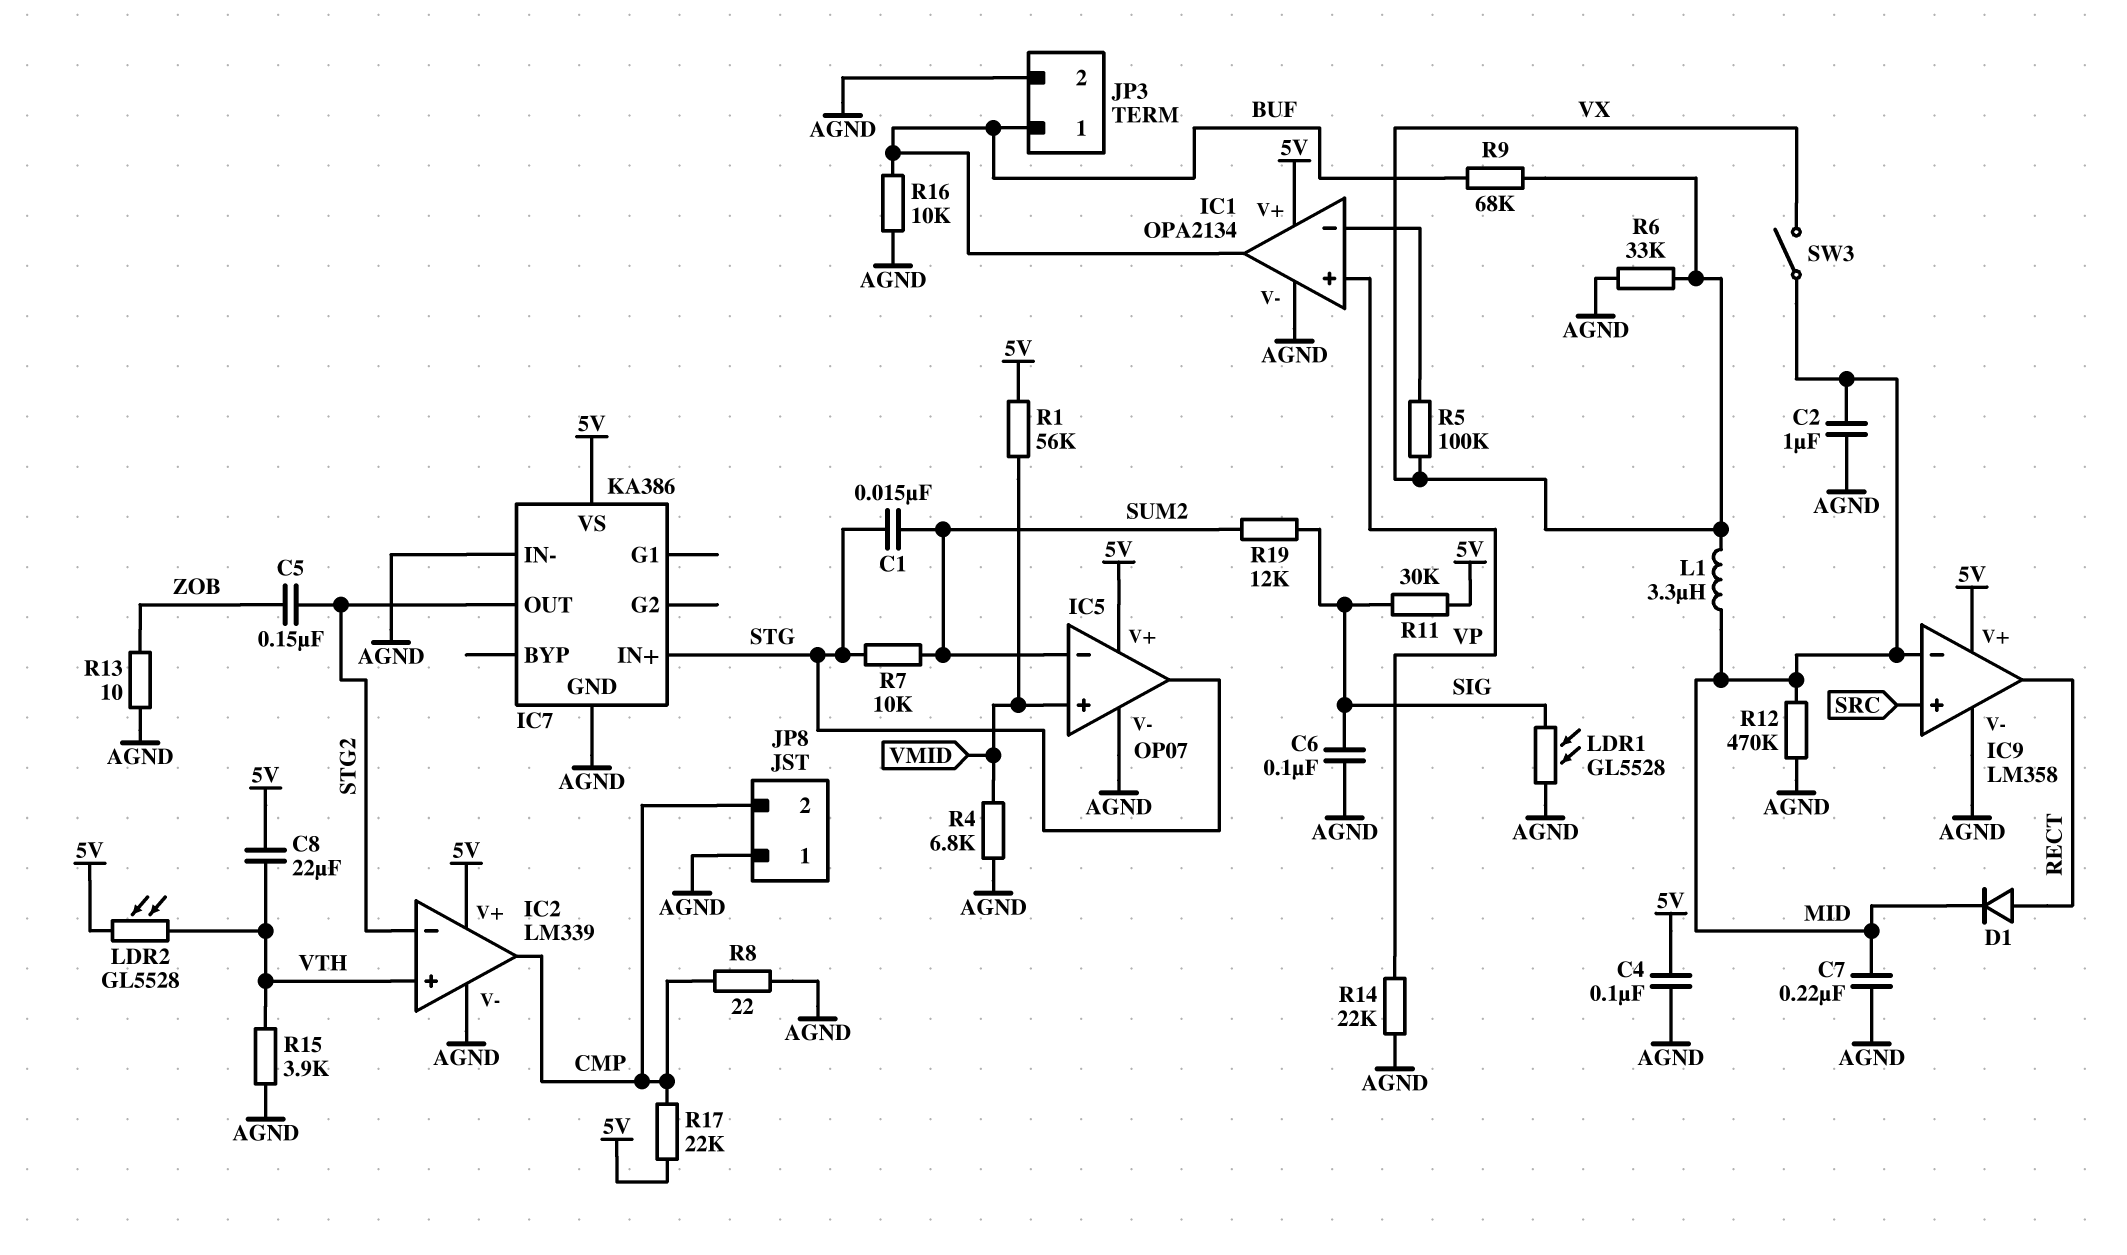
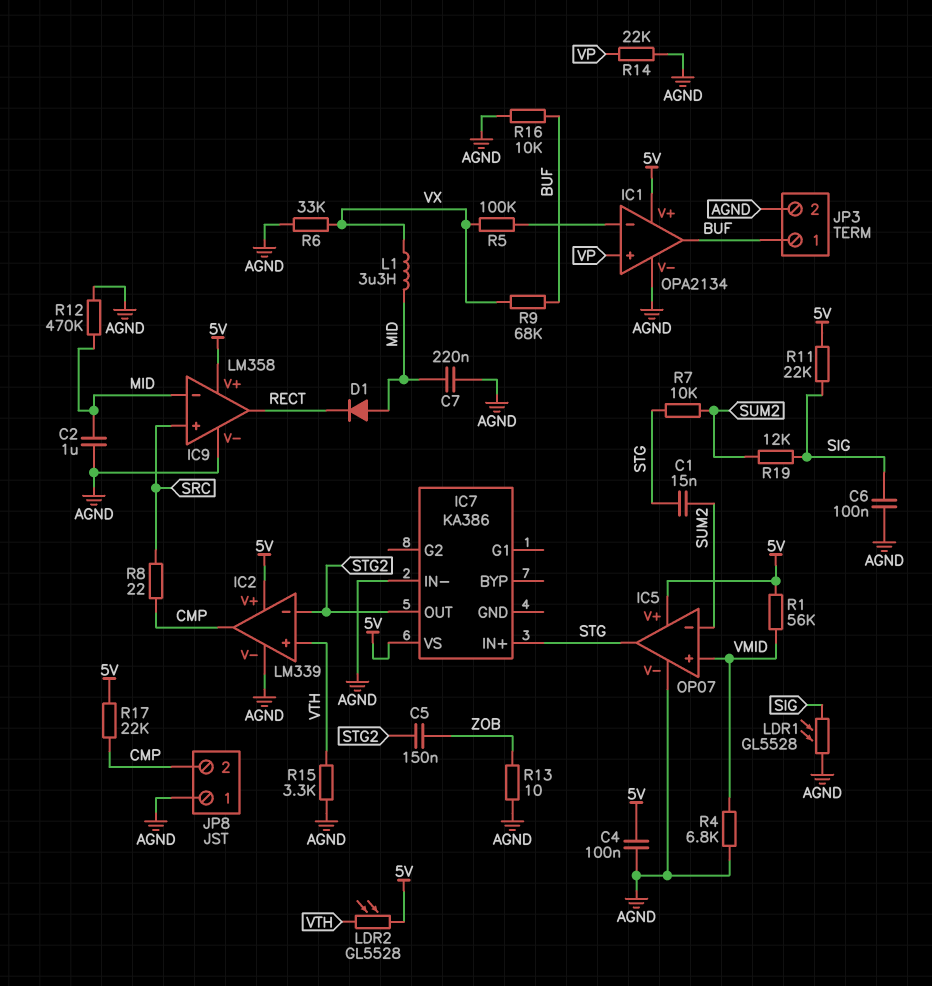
C8: 22uF (5V, VTH) -> none
D1: diode (A RECT, K MID) -> diode (A MID, K RECT)
IC7 pin GND: AGND -> none
R8: 22 (AGND, CMP) -> 22 (CMP, SRC)
R11: 30k (5V, SIG) -> 22k (5V, SIG)
R15: 3.9k (AGND, VTH) -> 3.3k (AGND, VTH)
SW3: switch (MID, VX) -> none

